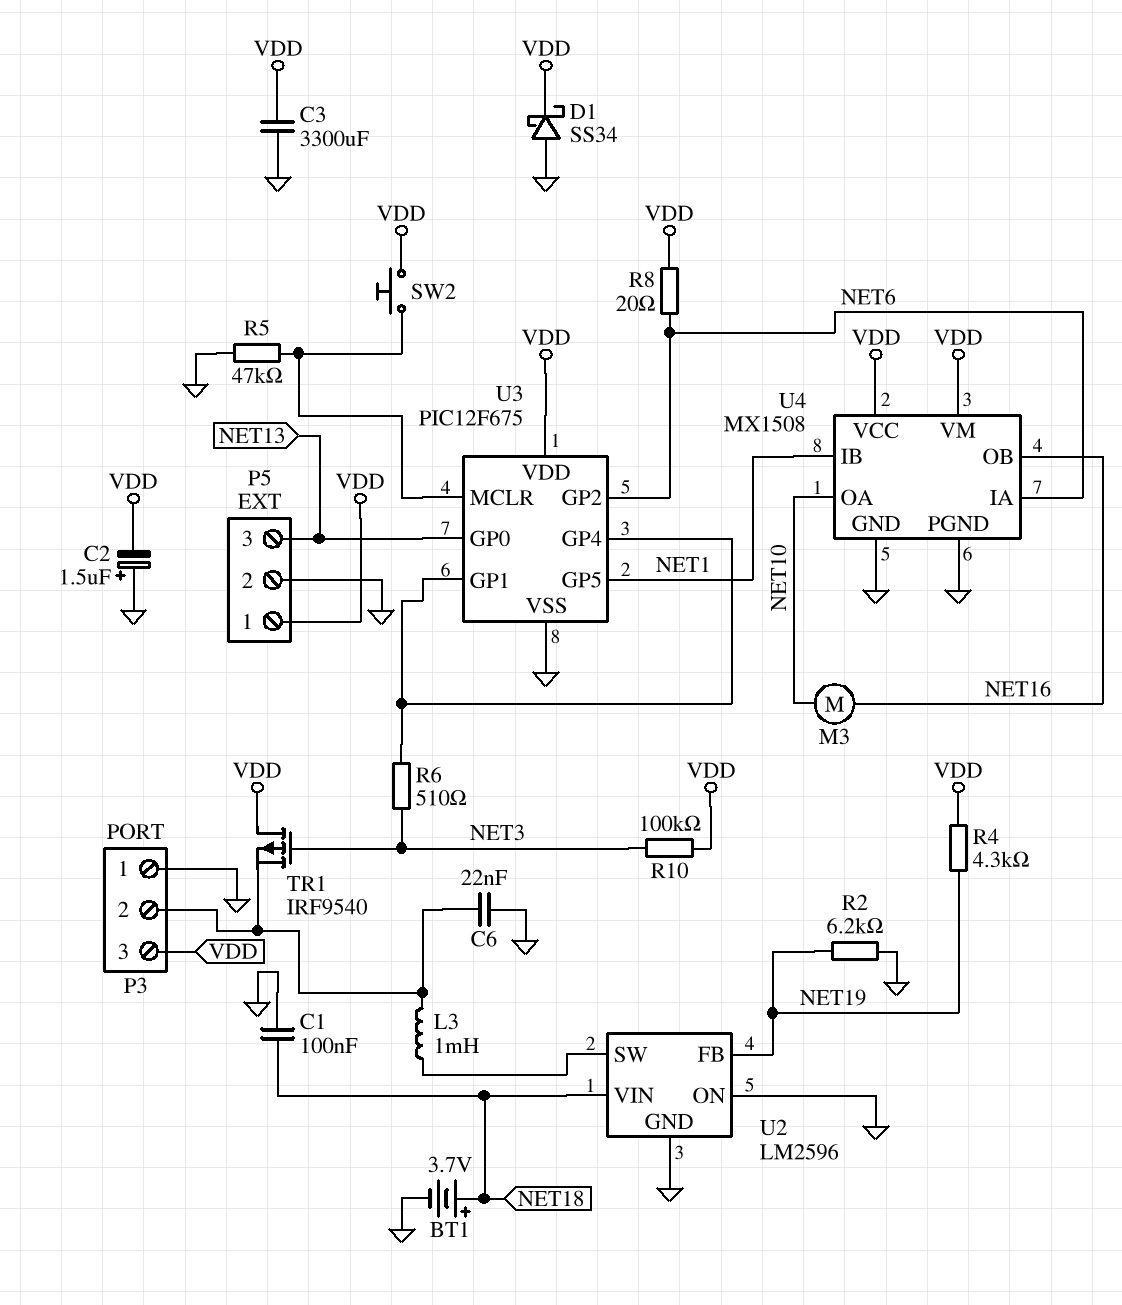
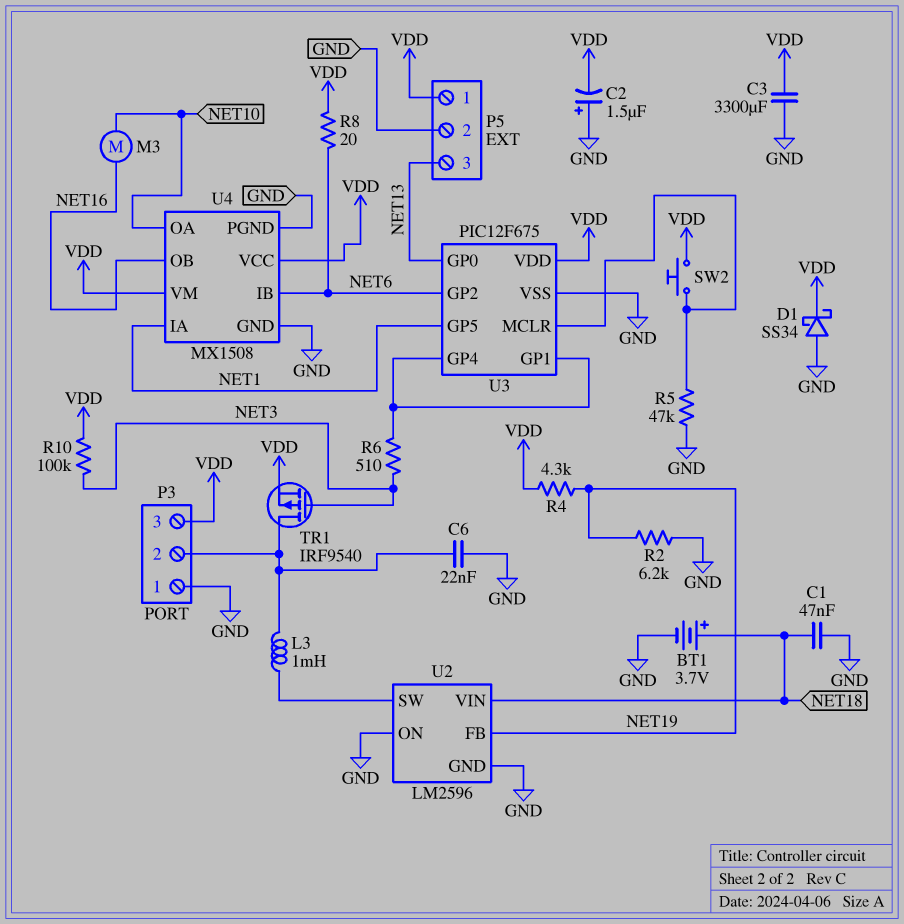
C1: 100nF (GND, NET18) -> 47nF (GND, NET18)
TR1: PMOS IRF9540 (G NET3, D VDD, S P3/2) -> PMOS IRF9540 (G NET3, D P3/2, S VDD)
U4 pin IA: NET6 -> NET1
U4 pin IB: NET1 -> NET6

